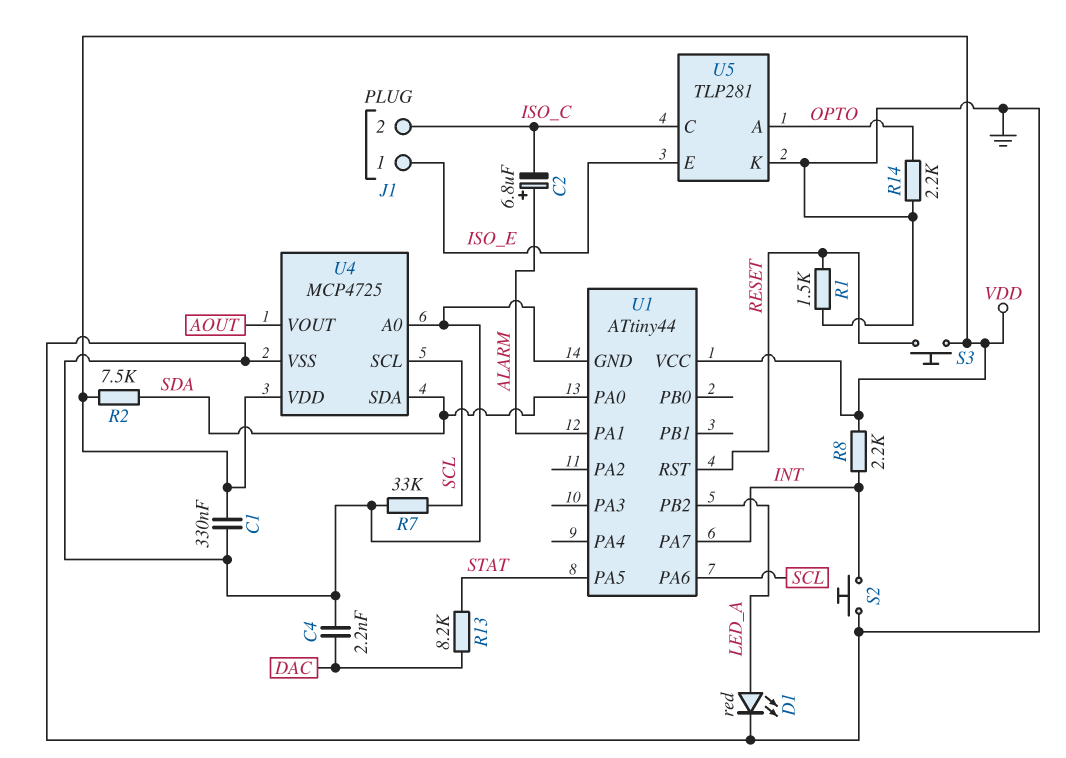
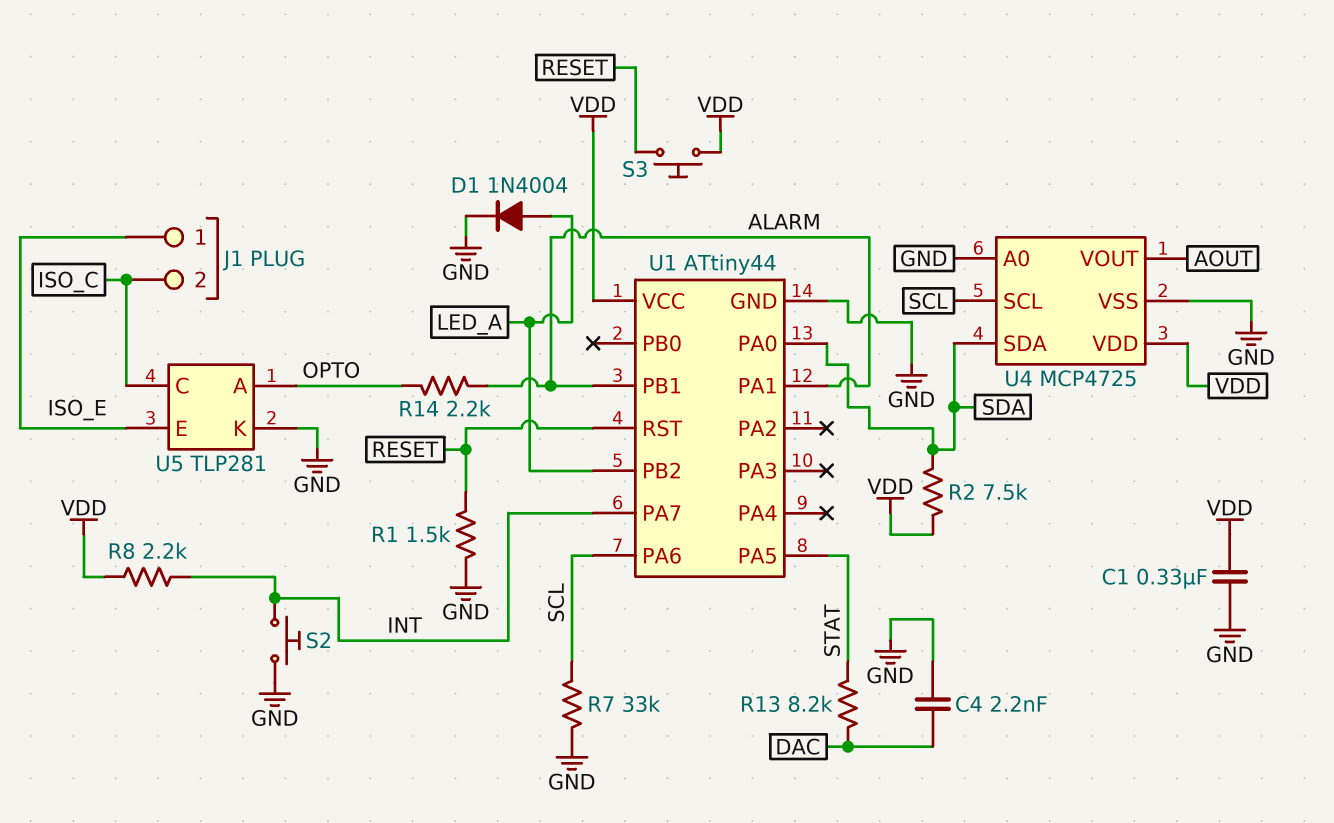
C2: 6.8uF (plus ALARM, minus ISO_C) -> none
D1: LED red (A LED_A, K GND) -> diode 1N4004 (A LED_A, K GND)
R14: 2.2k (GND, OPTO) -> 2.2k (ALARM, OPTO)
U1 pin PB1: none -> ALARM

